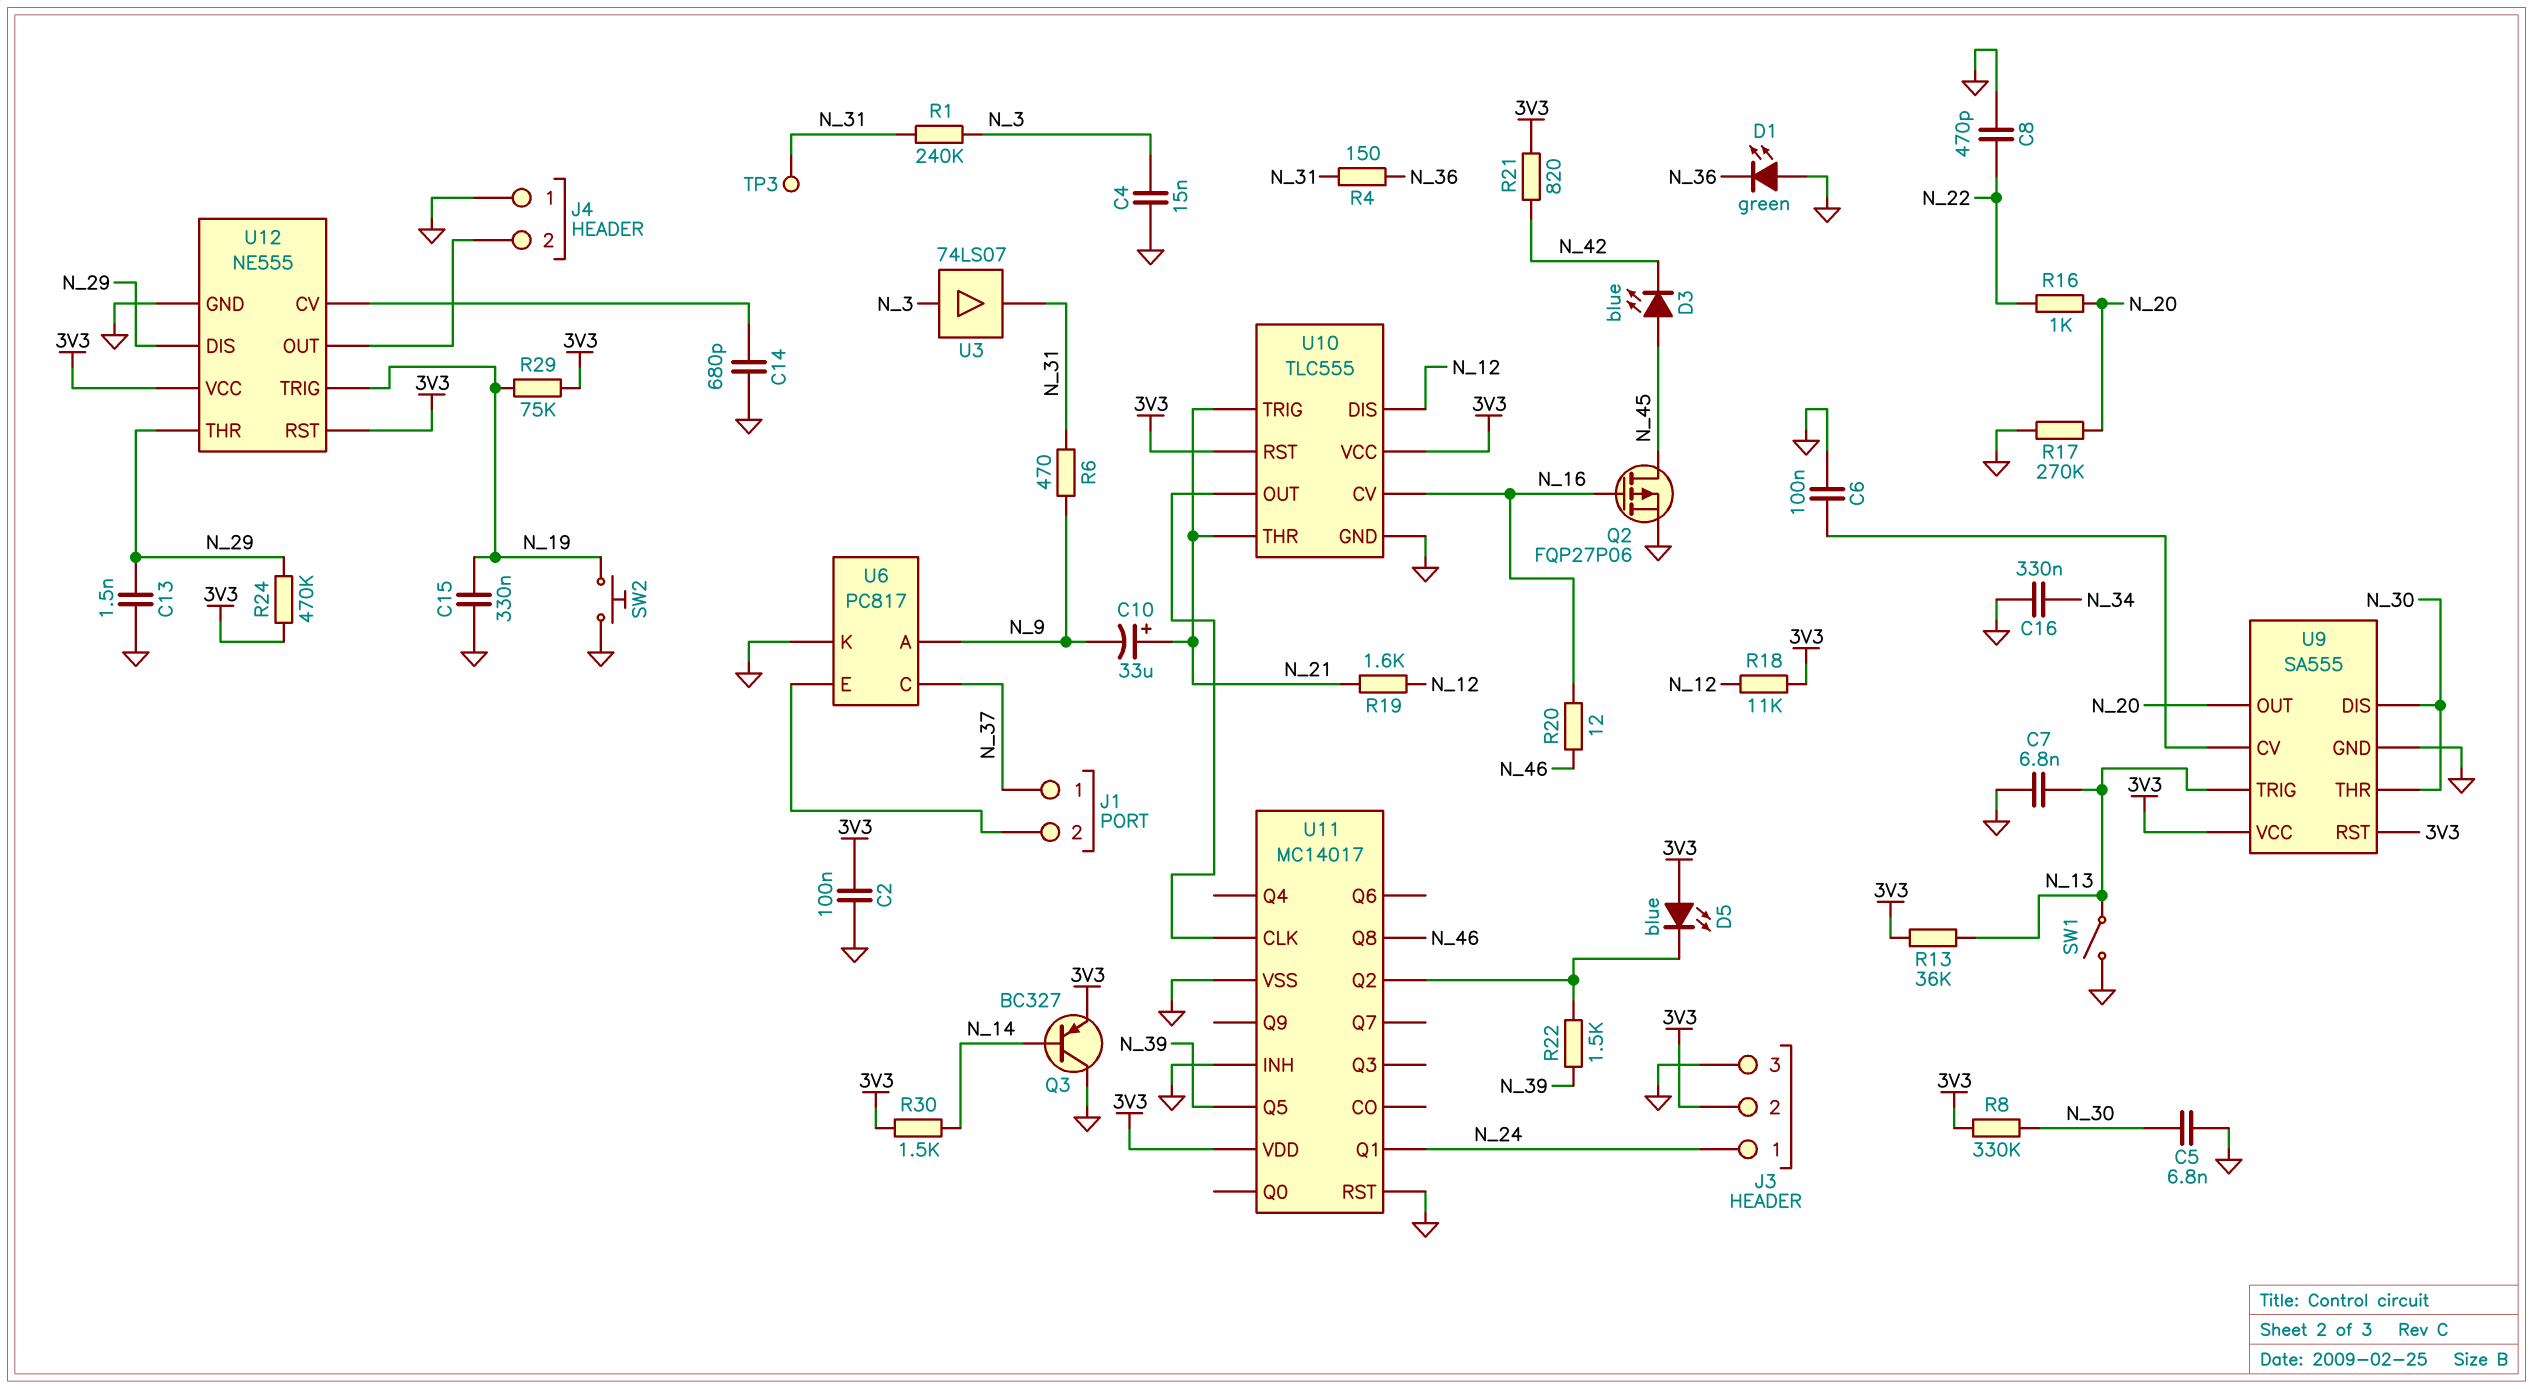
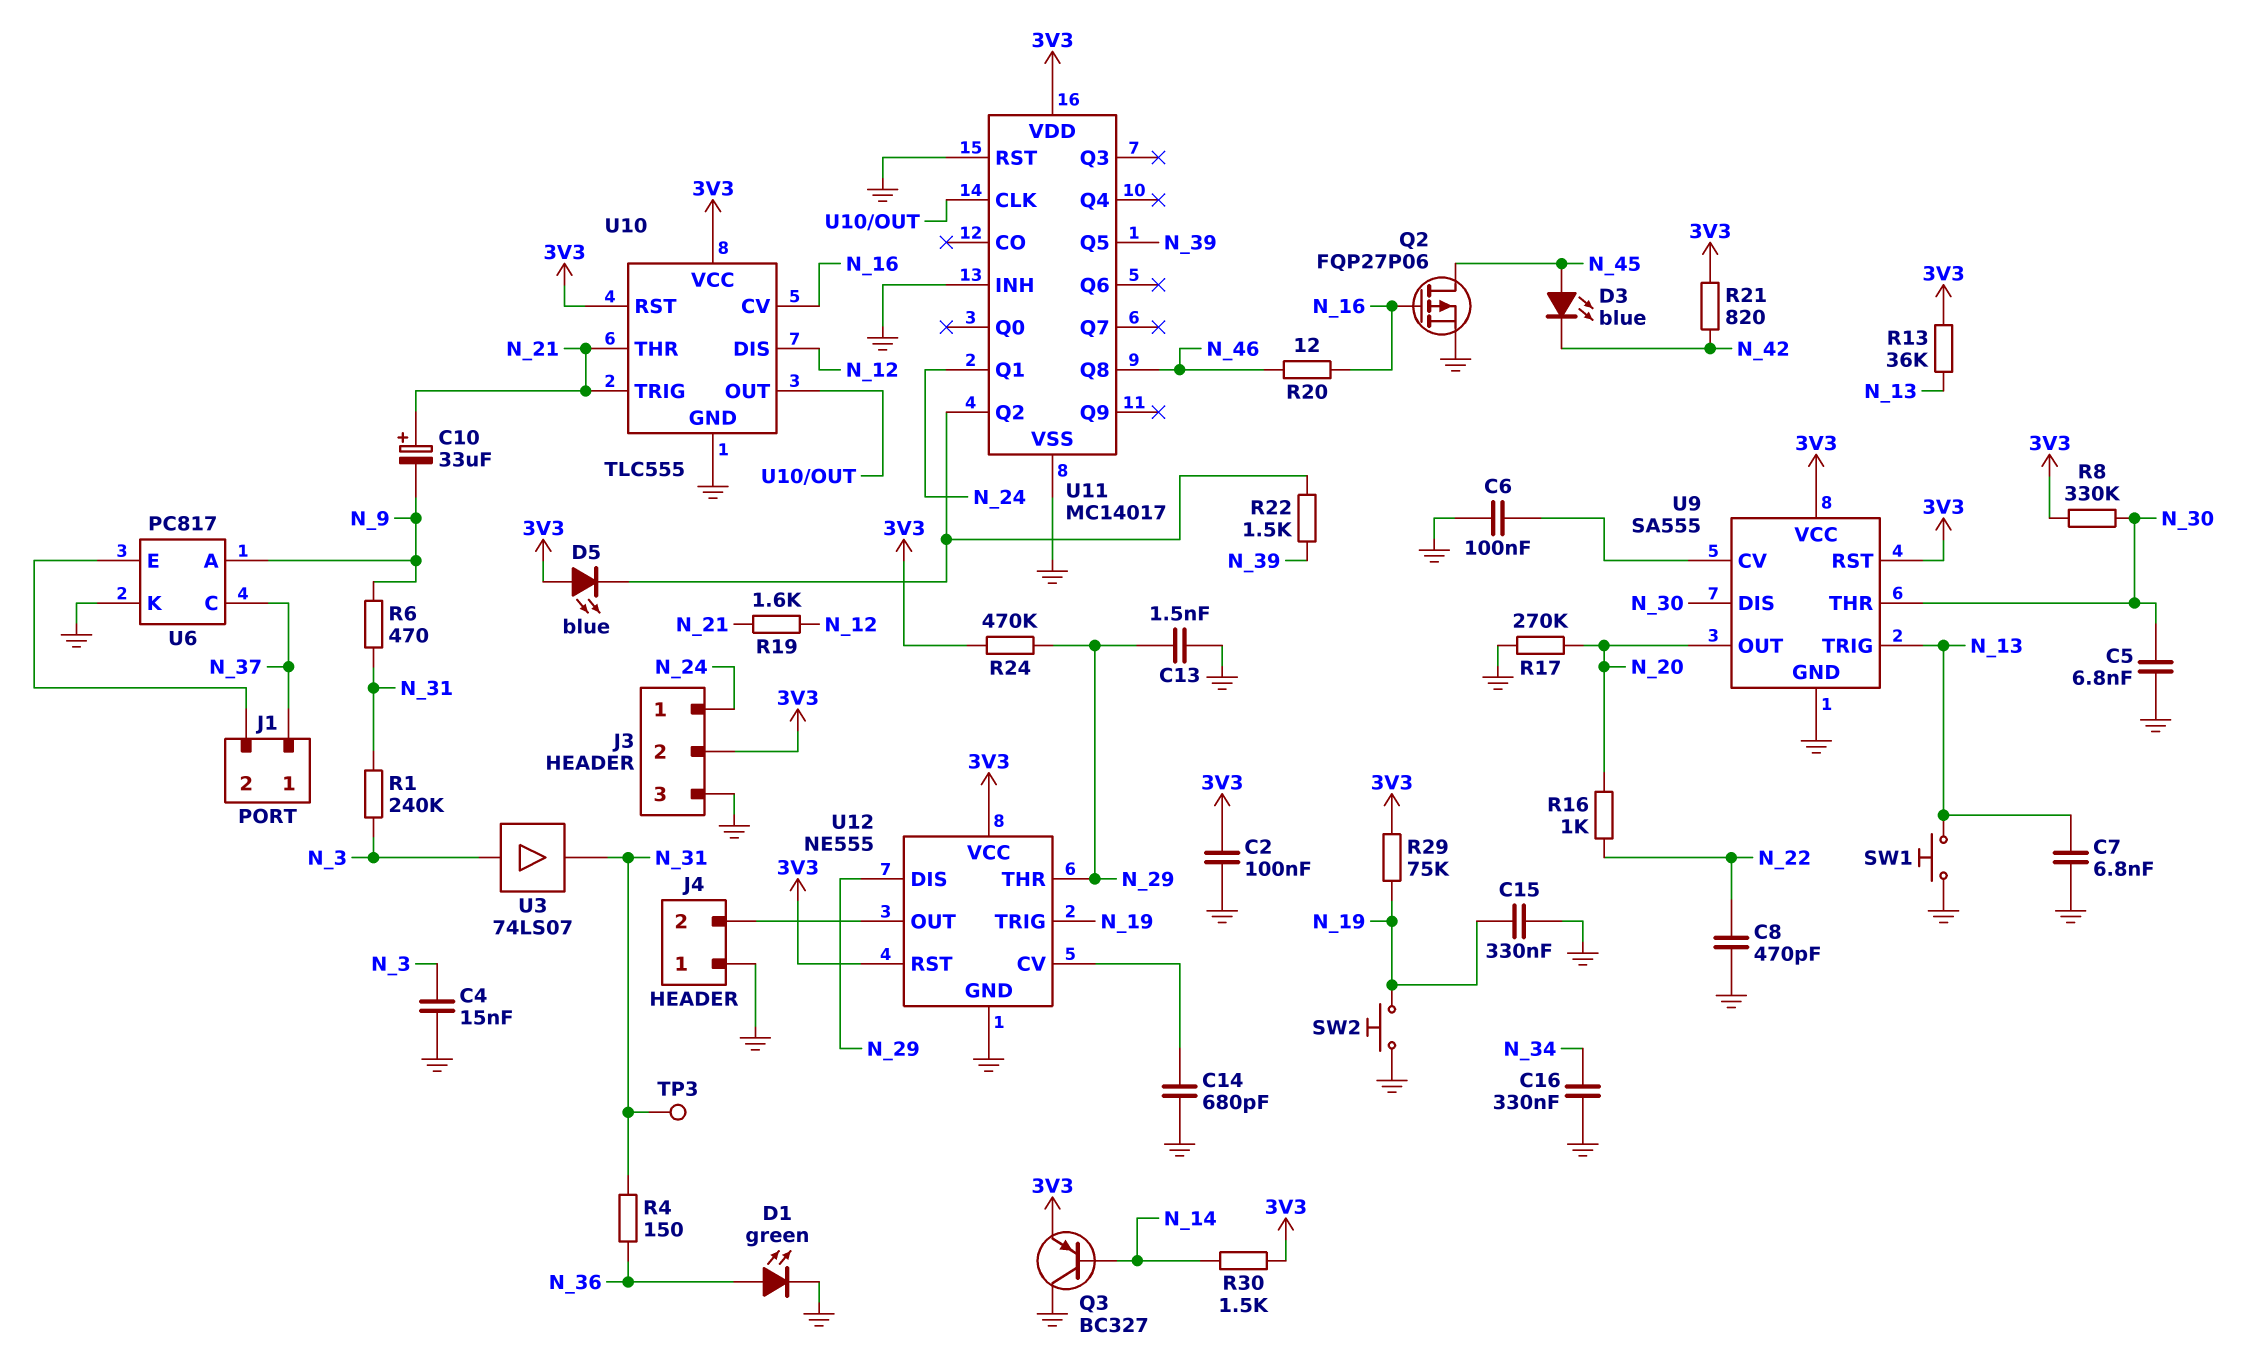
D1: LED green (A GND, K N_36) -> LED green (A N_36, K GND)
R18: 11k (3V3, N_12) -> none
SW1: switch (GND, N_13) -> button (GND, N_13)

